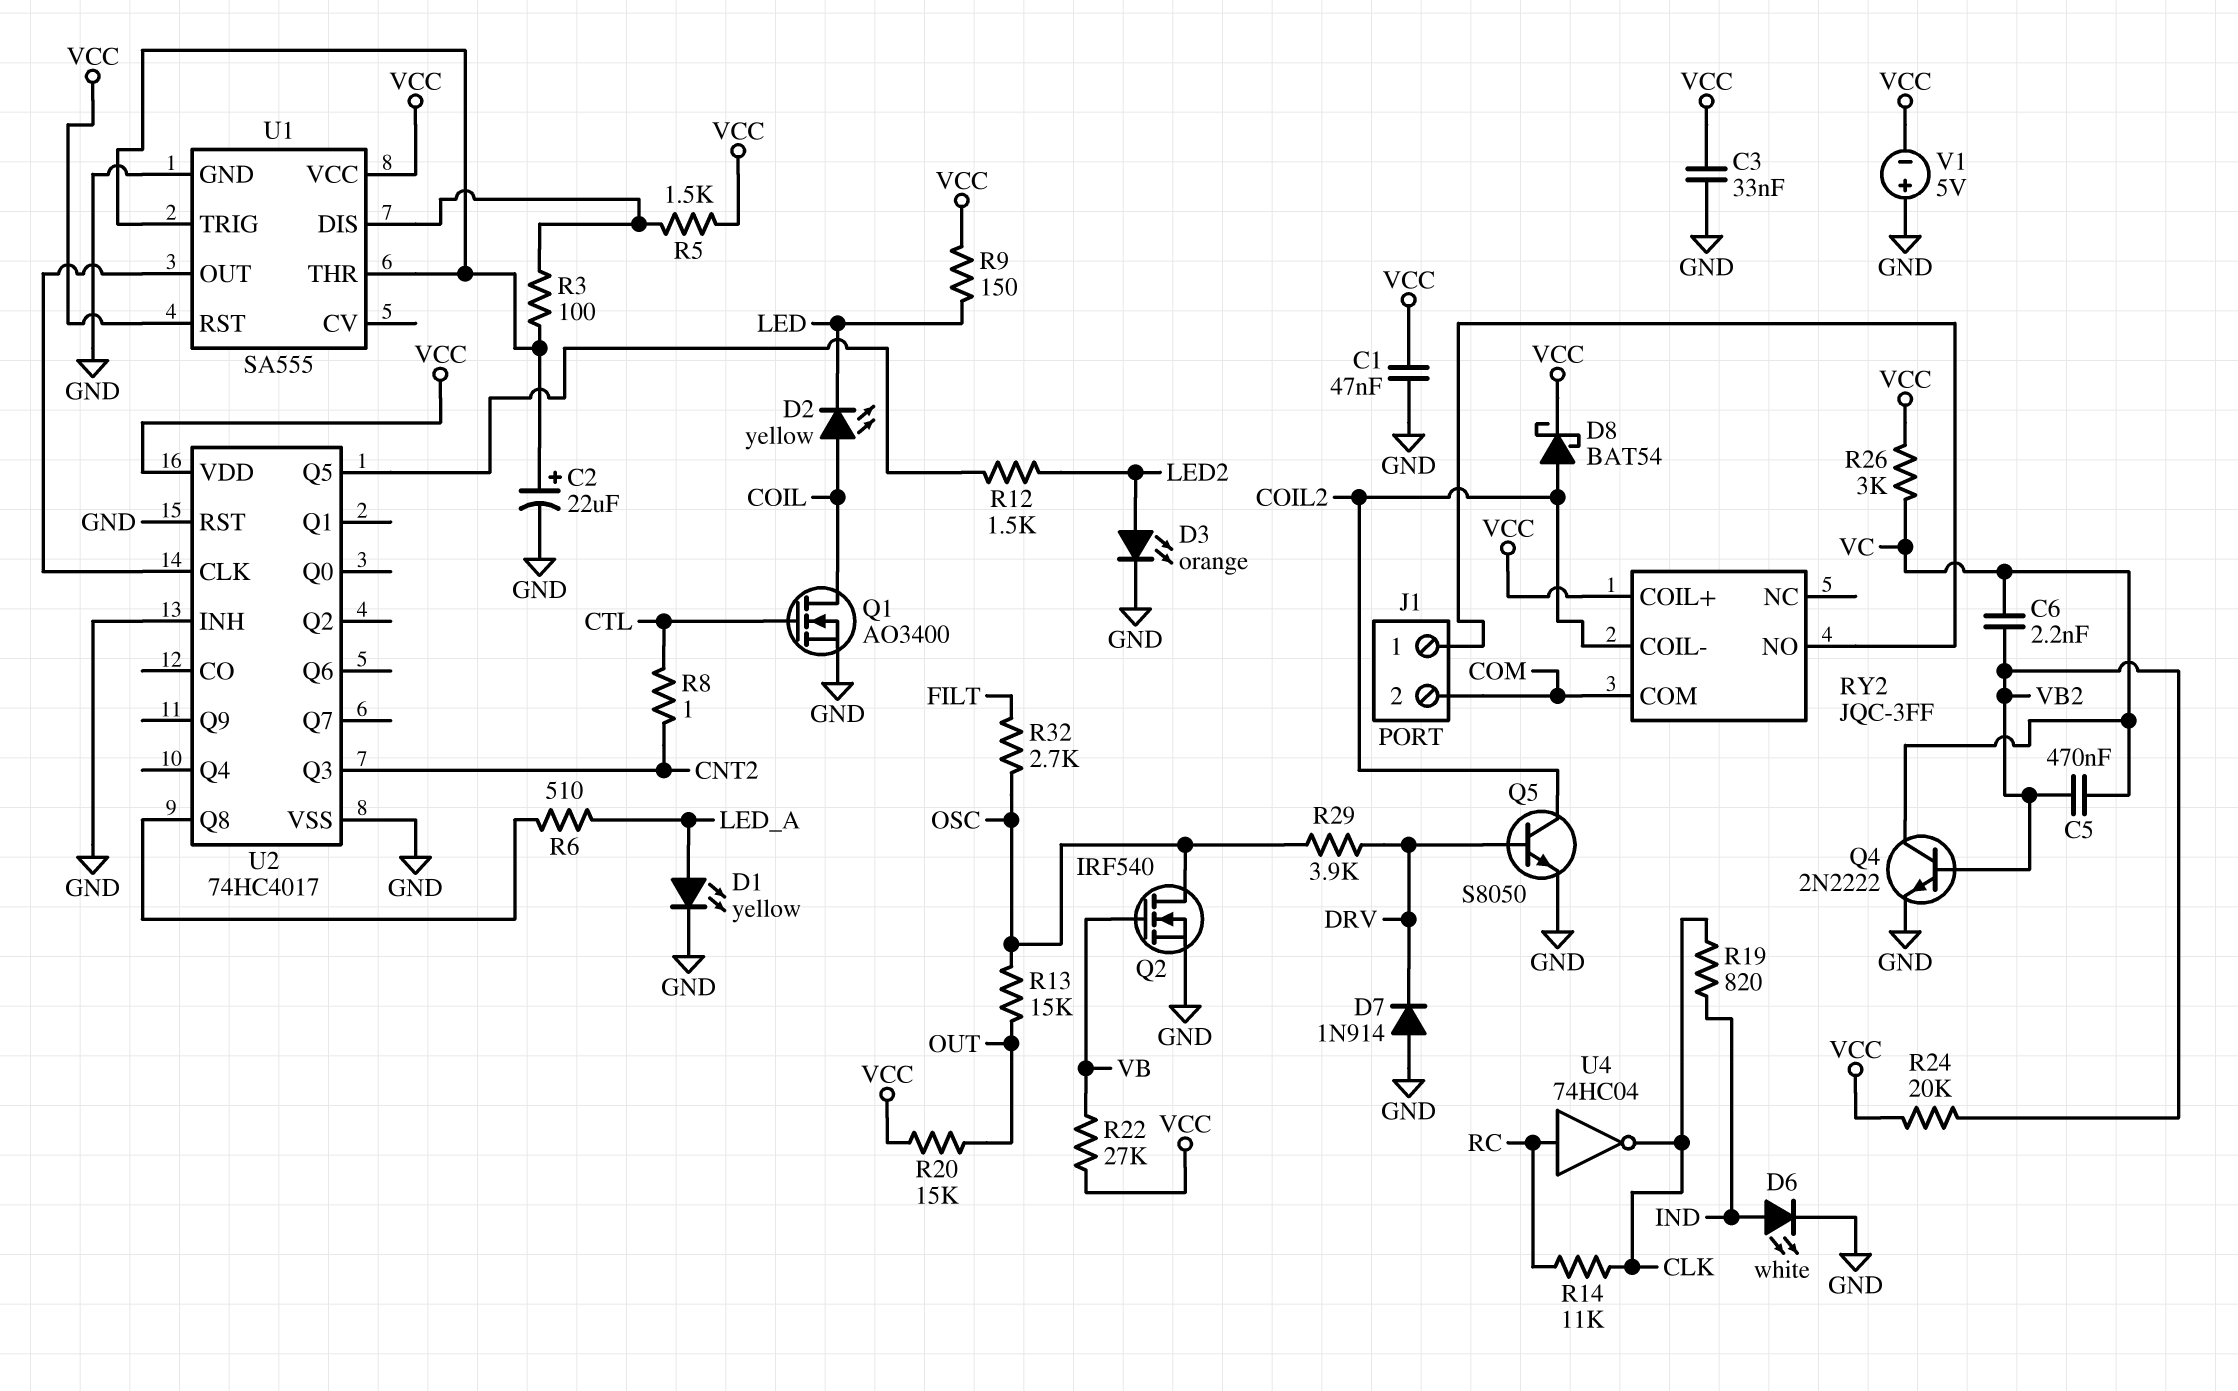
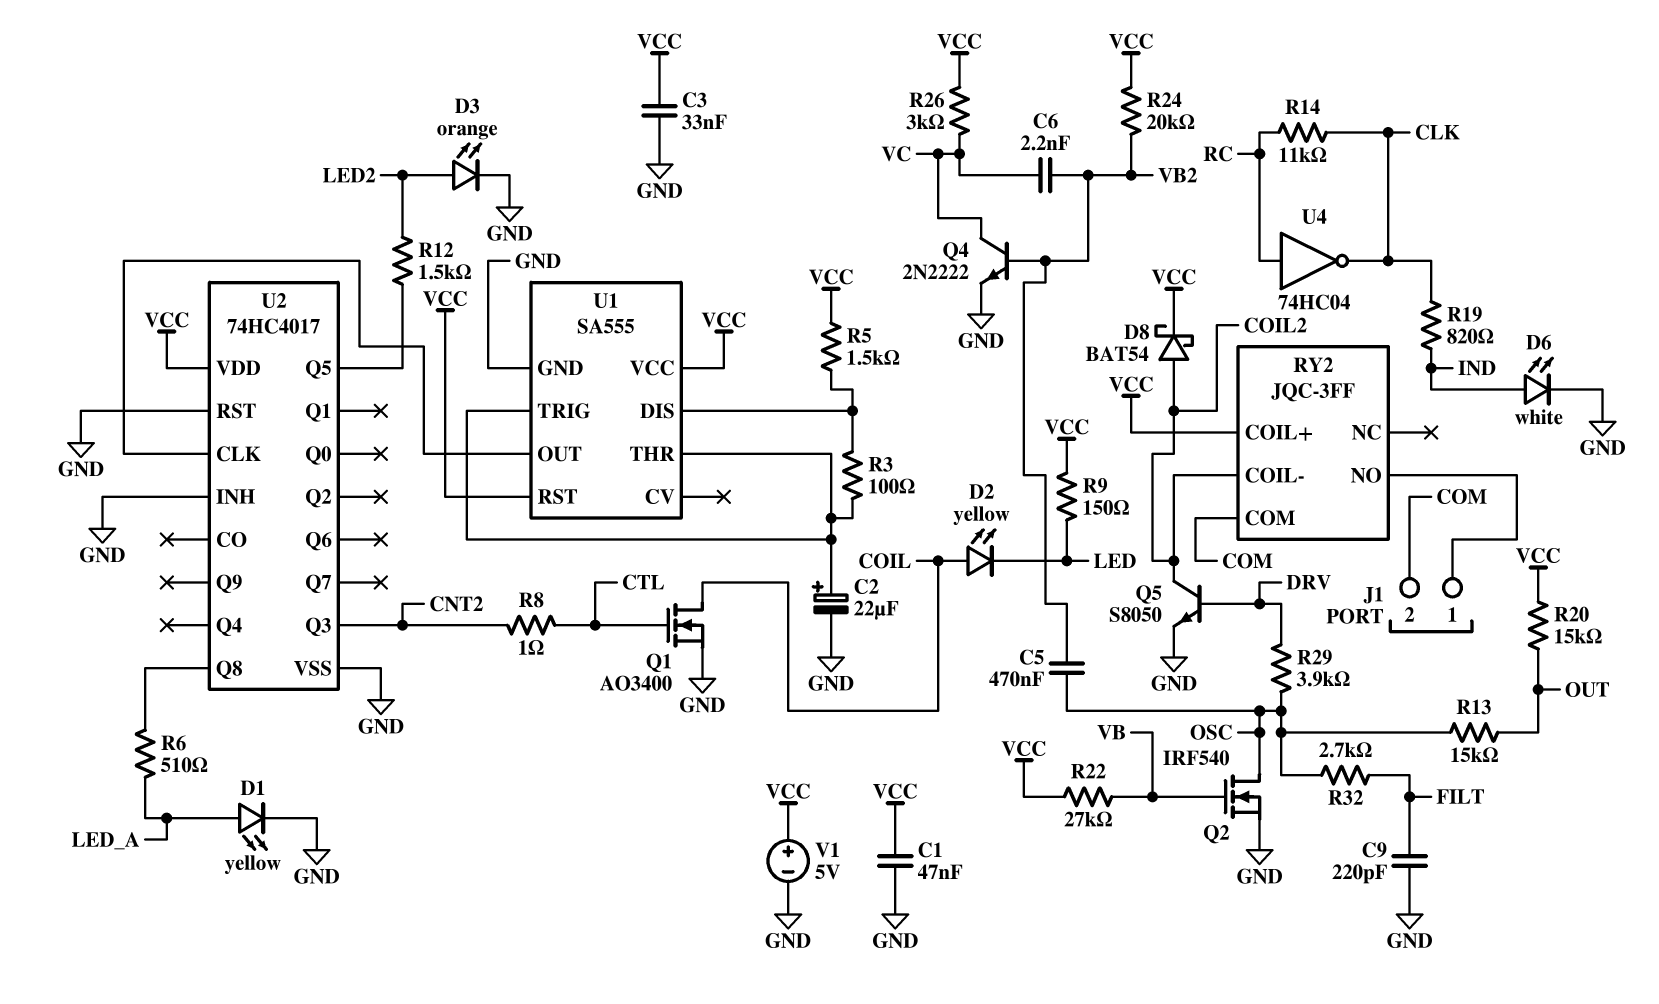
C5: 470nF (VB2, VC) -> 470nF (OSC, VB2)
C9: none -> 220pF (FILT, GND)
D7: diode 1N914 (A GND, K DRV) -> none
V1: 5V (plus GND, minus VCC) -> 5V (plus VCC, minus GND)

